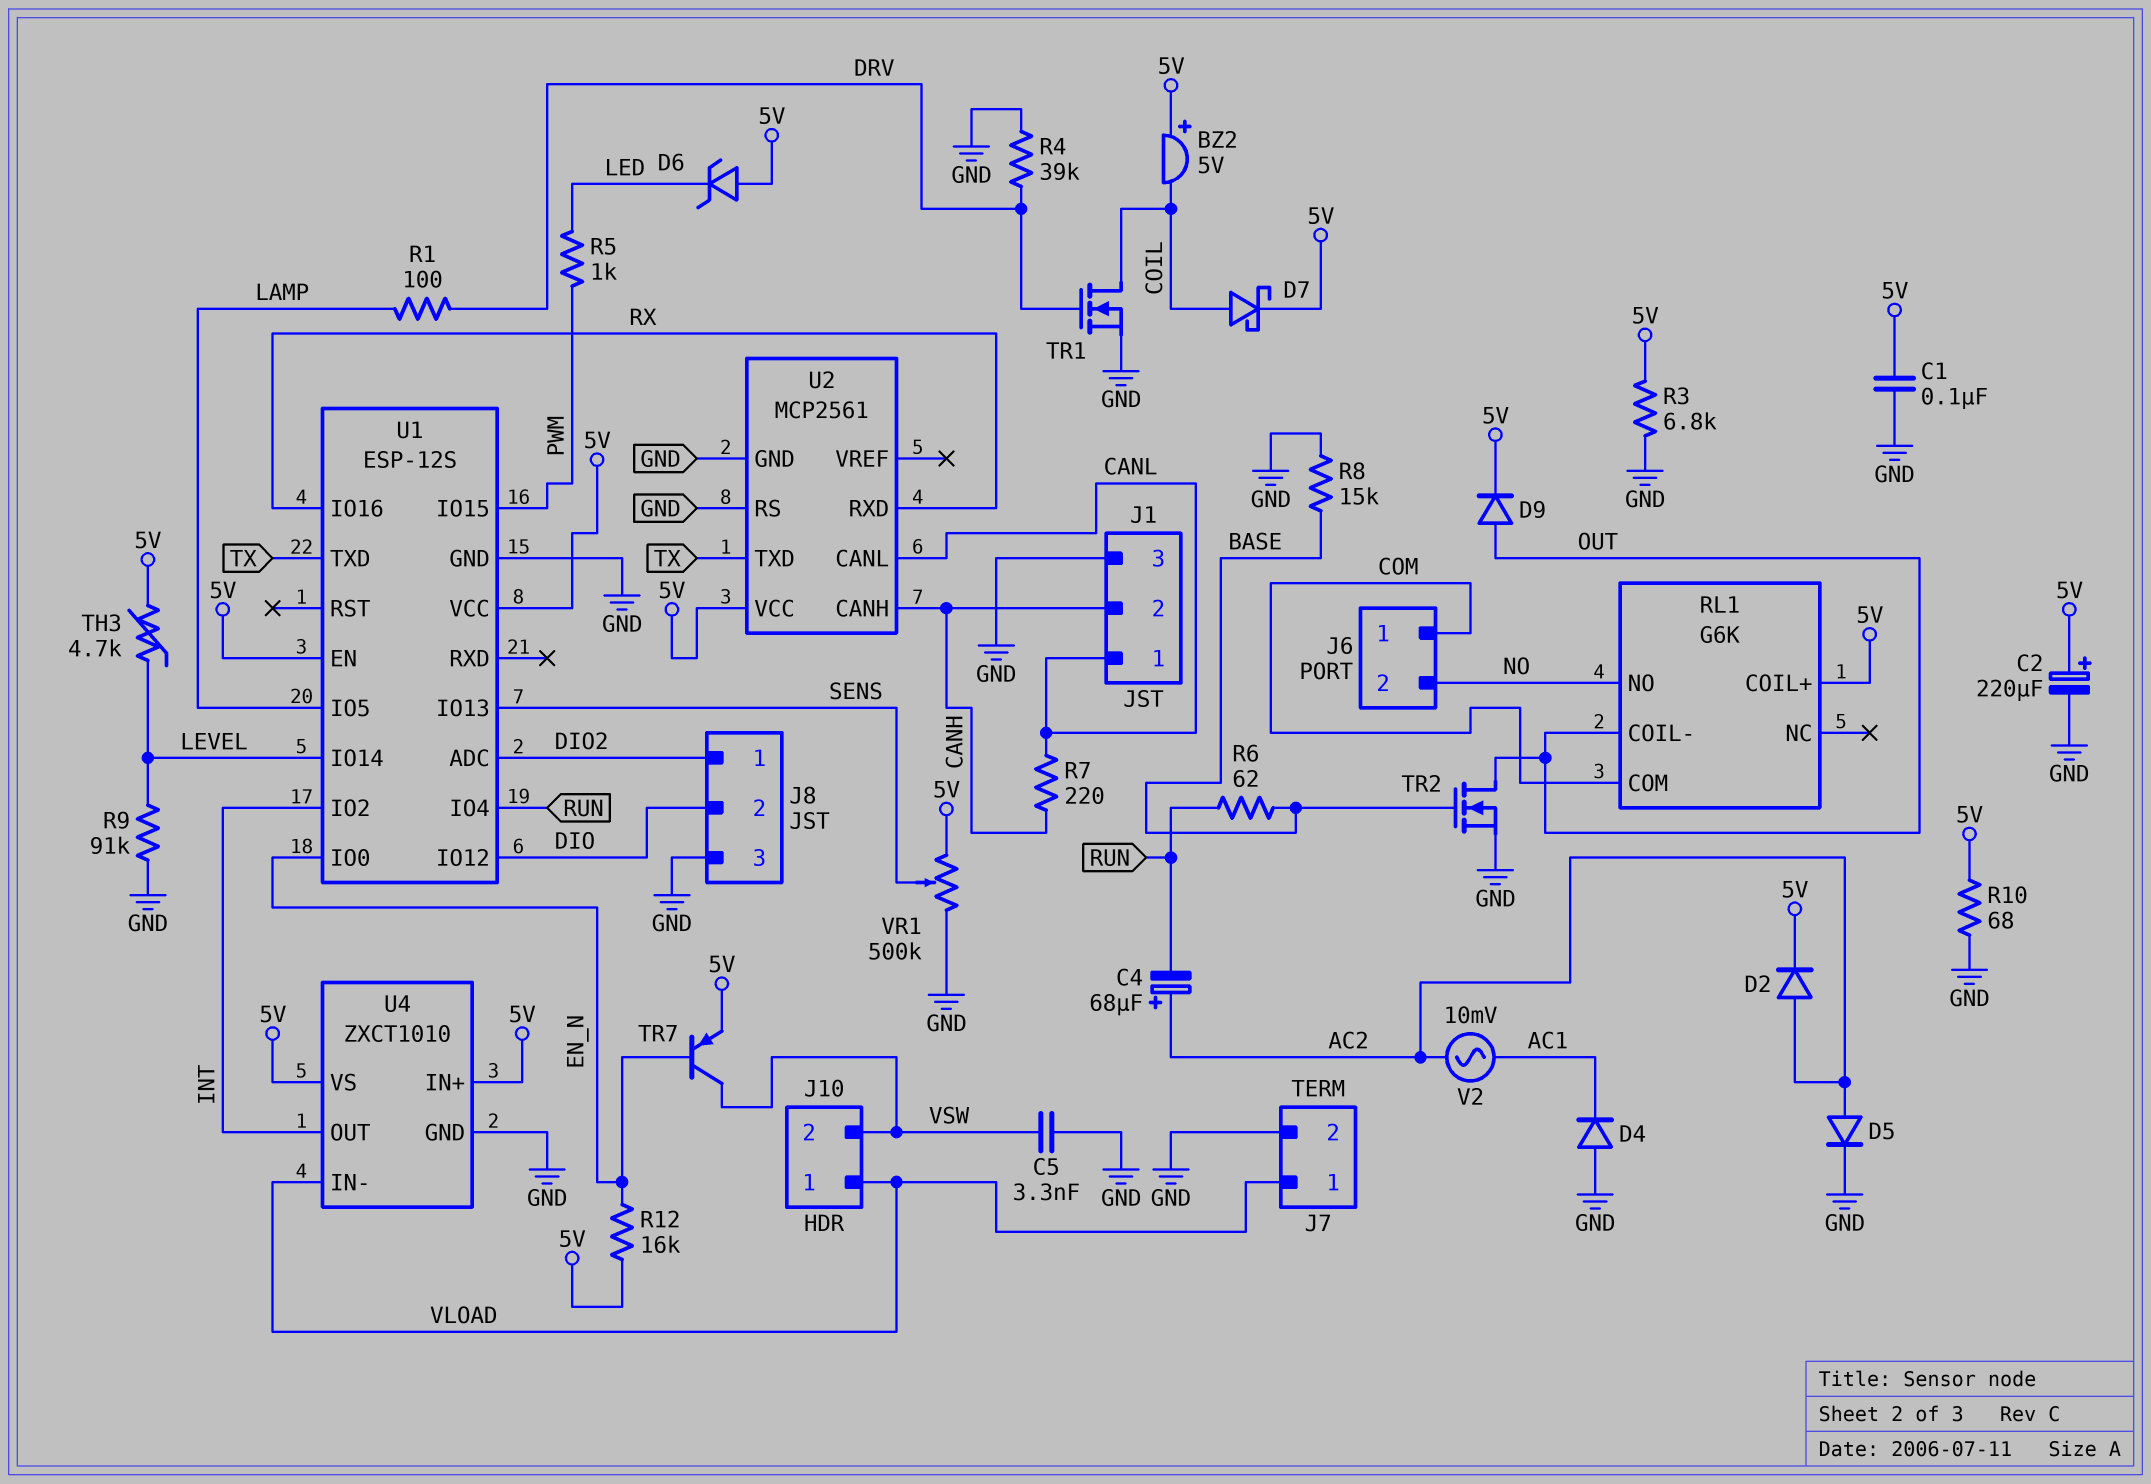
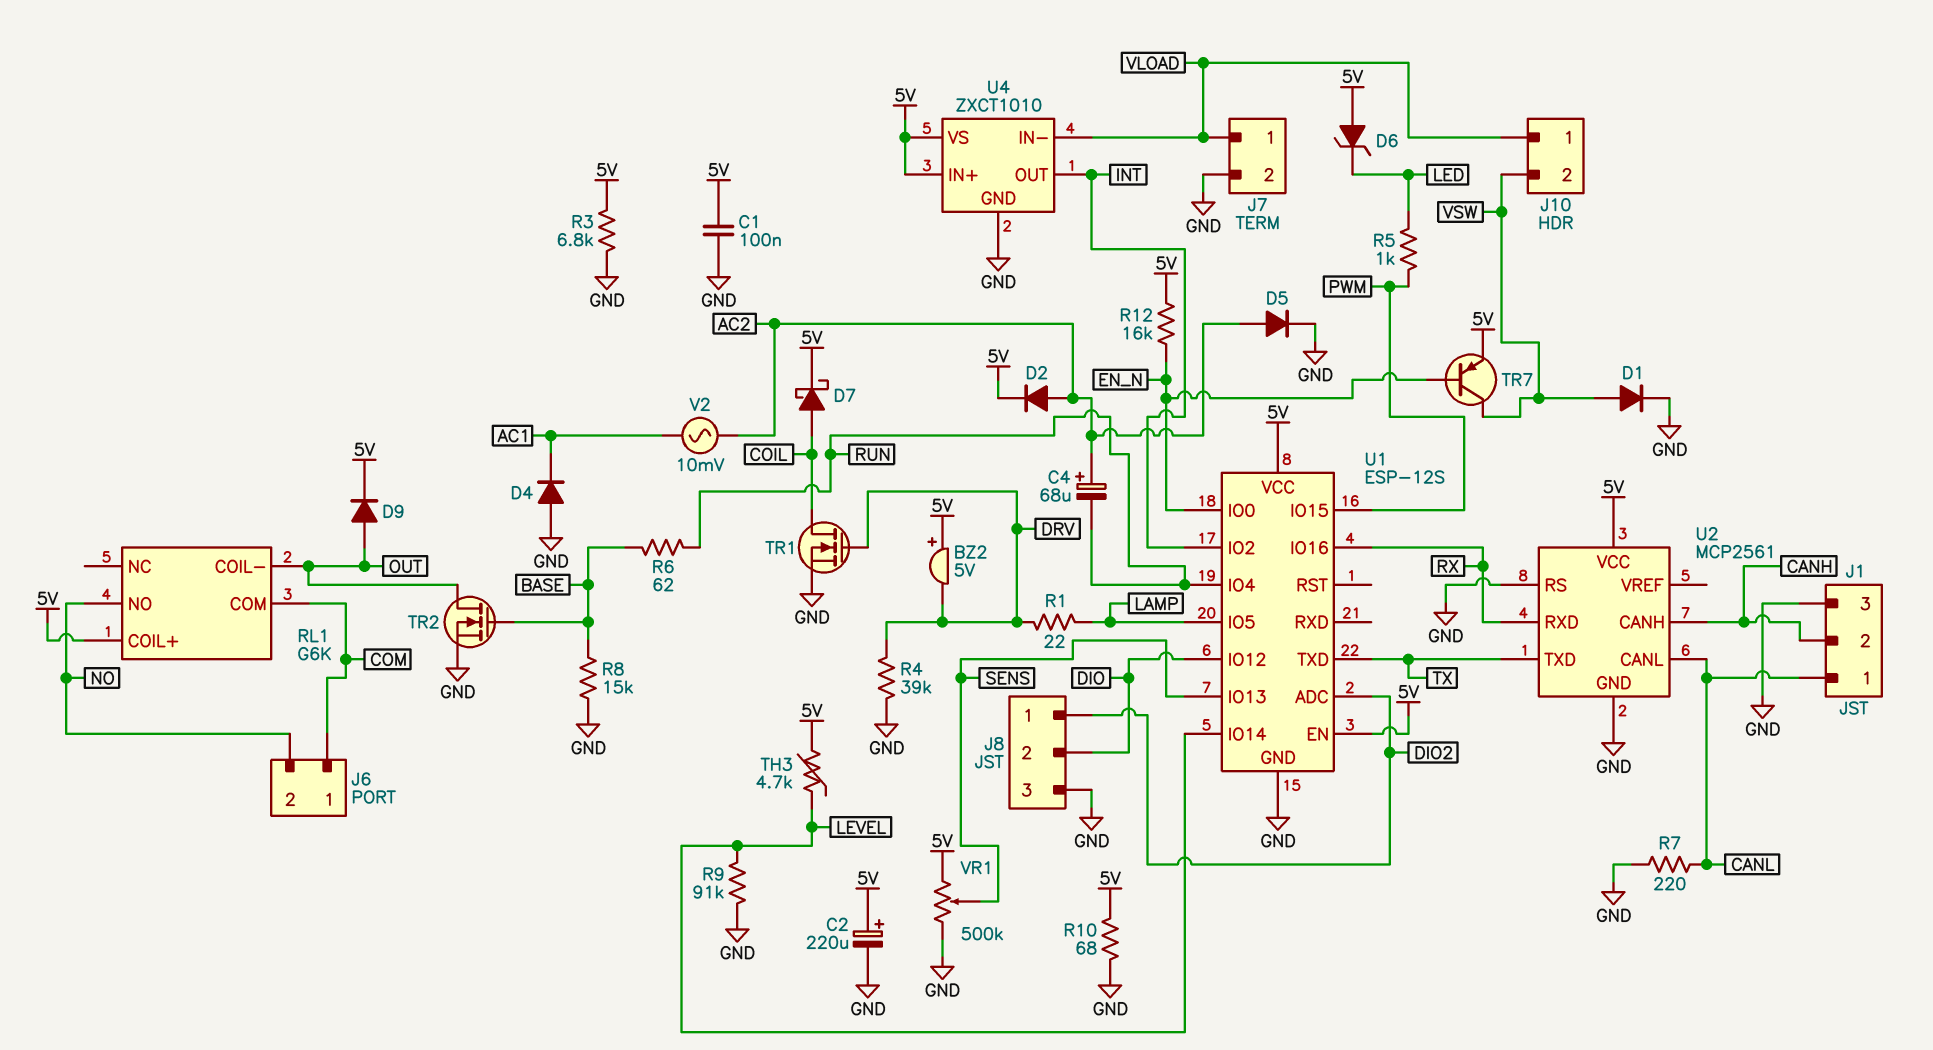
BZ2: buzzer 5V (plus 5V, minus COIL) -> buzzer 5V (plus 5V, minus DRV)
C5: 3.3nF (GND, VSW) -> none
D1: none -> diode (A VSW, K GND)
R1: 100 (DRV, LAMP) -> 22 (DRV, LAMP)
R7: 220 (CANH, CANL) -> 220 (CANL, GND)

